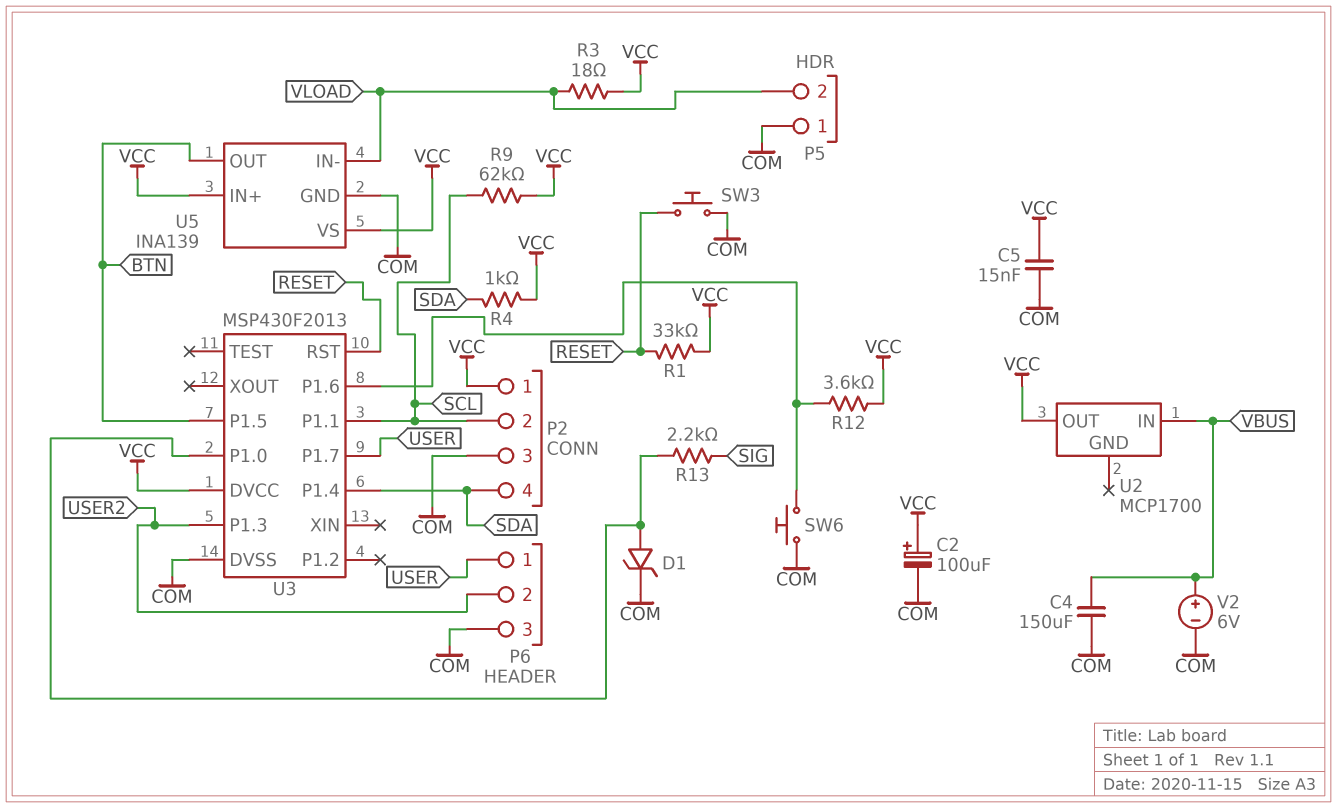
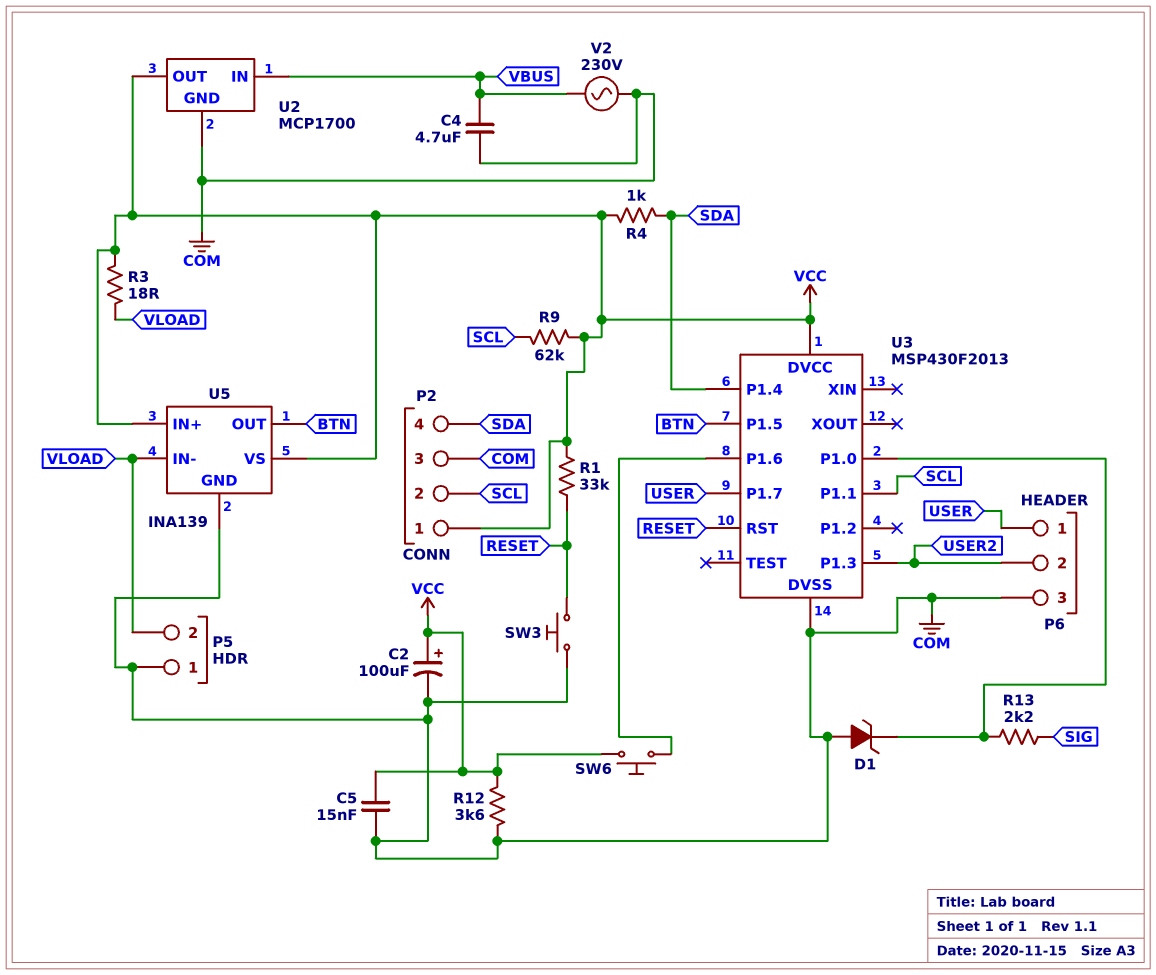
C4: 150uF (COM, VBUS) -> 4.7uF (COM, VBUS)
D1: zener (A U3/P1.0, K COM) -> zener (A COM, K U3/P1.0)
R12: 3.6k (U3/P1.6, VCC) -> 3.6k (COM, VCC)
SW6: button (COM, U3/P1.6) -> button (U3/P1.6, VCC)
U2 pin GND: none -> COM
V2: 6V (plus VBUS, minus COM) -> AC 230V (COM, VBUS)

